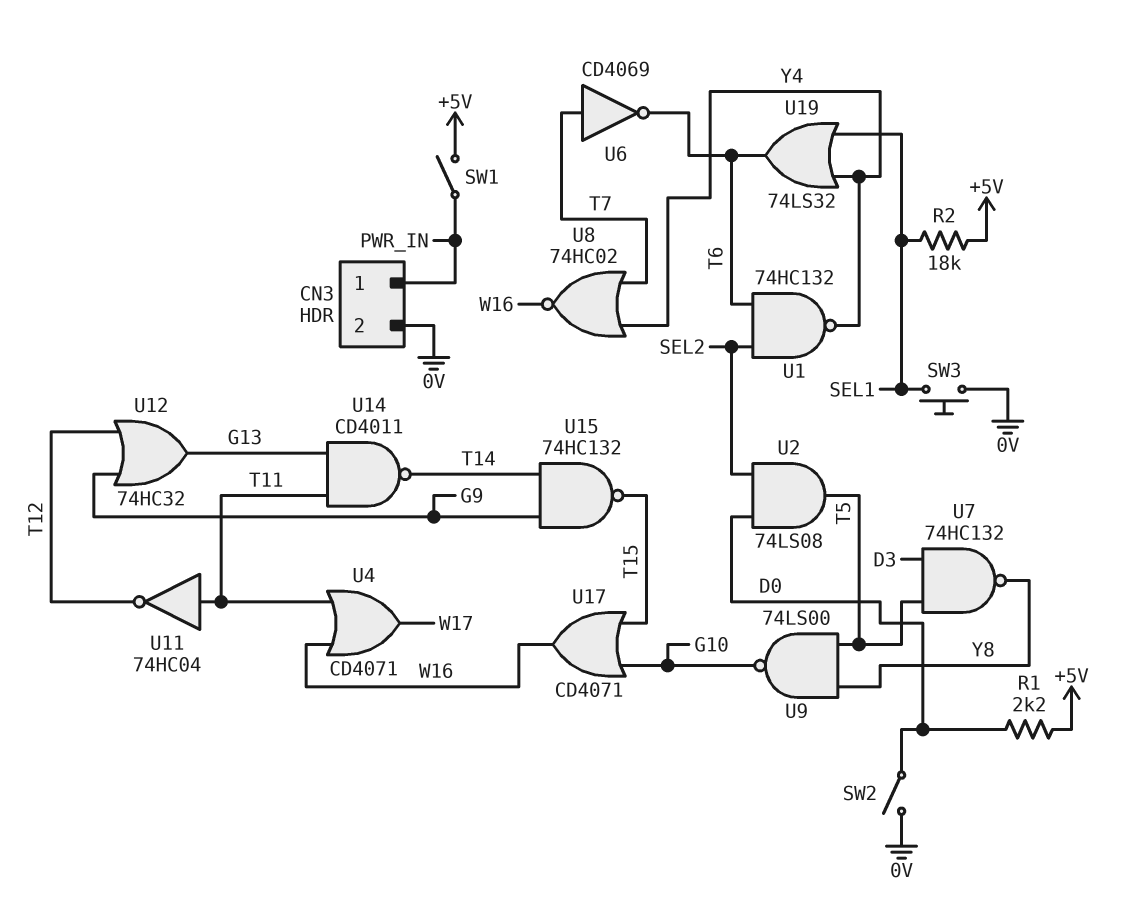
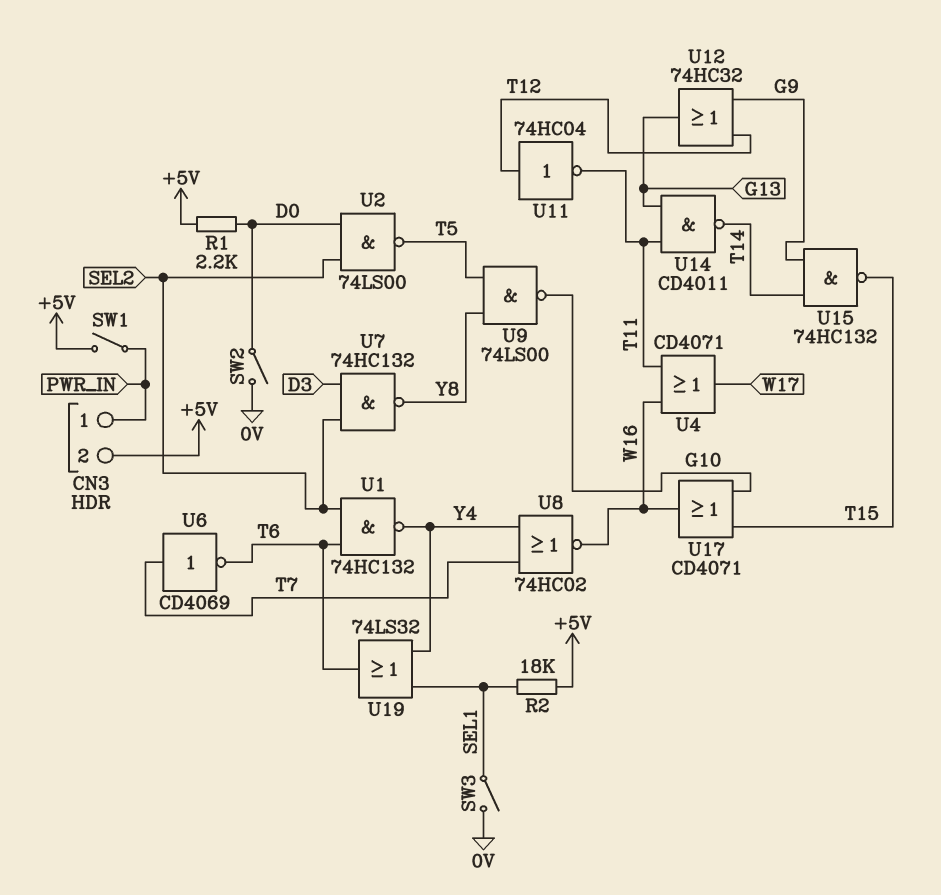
CN3 pin 2: 0V -> +5V
SW3: button (0V, SEL1) -> switch (0V, SEL1)
U2: AND 74LS08 (in D0, in SEL2, out T5) -> NAND 74LS00 (in D0, in SEL2, out T5)
U7: NAND 74HC132 (in D3, in T5, out Y8) -> NAND 74HC132 (in D3, in SEL2, out Y8)
U11: NOT 74HC04 (in T11, out T12) -> NOT 74HC04 (in T12, out T11)

